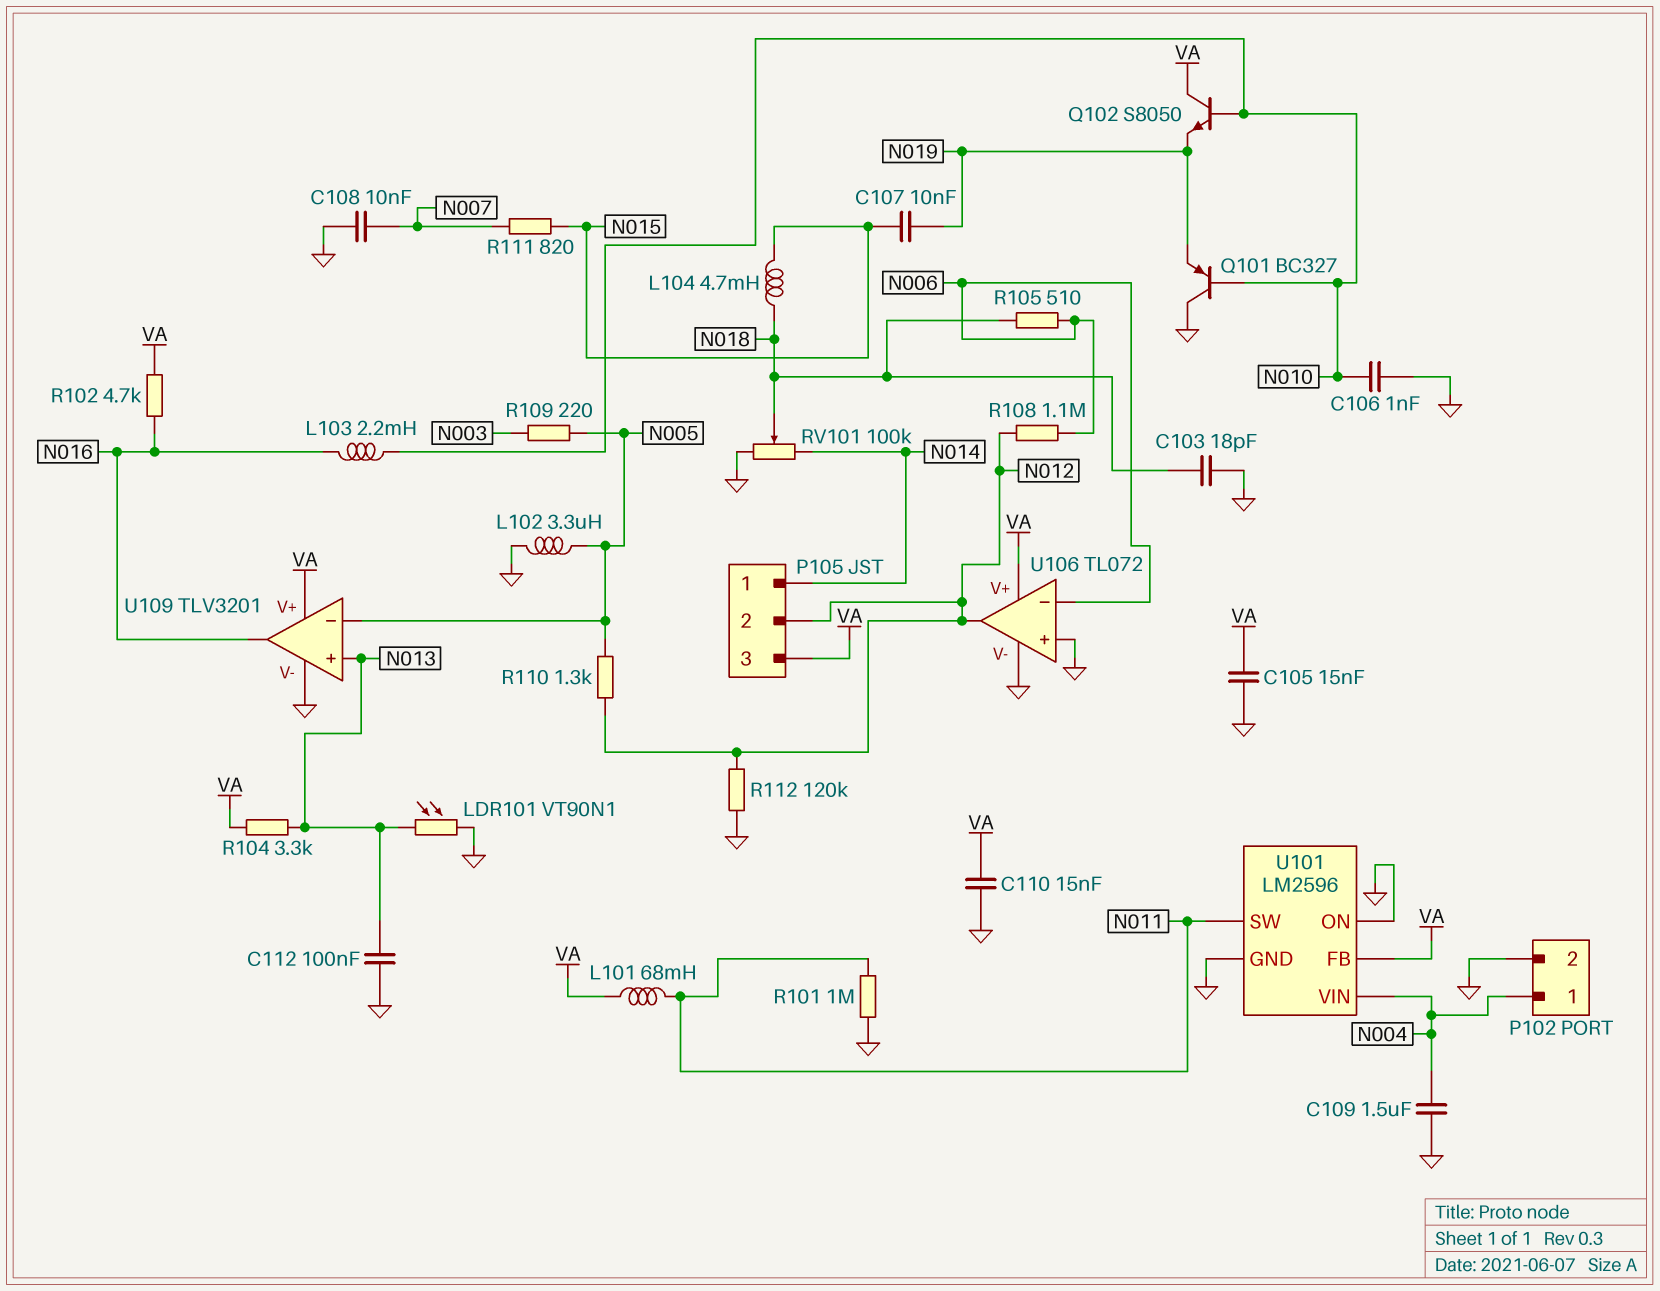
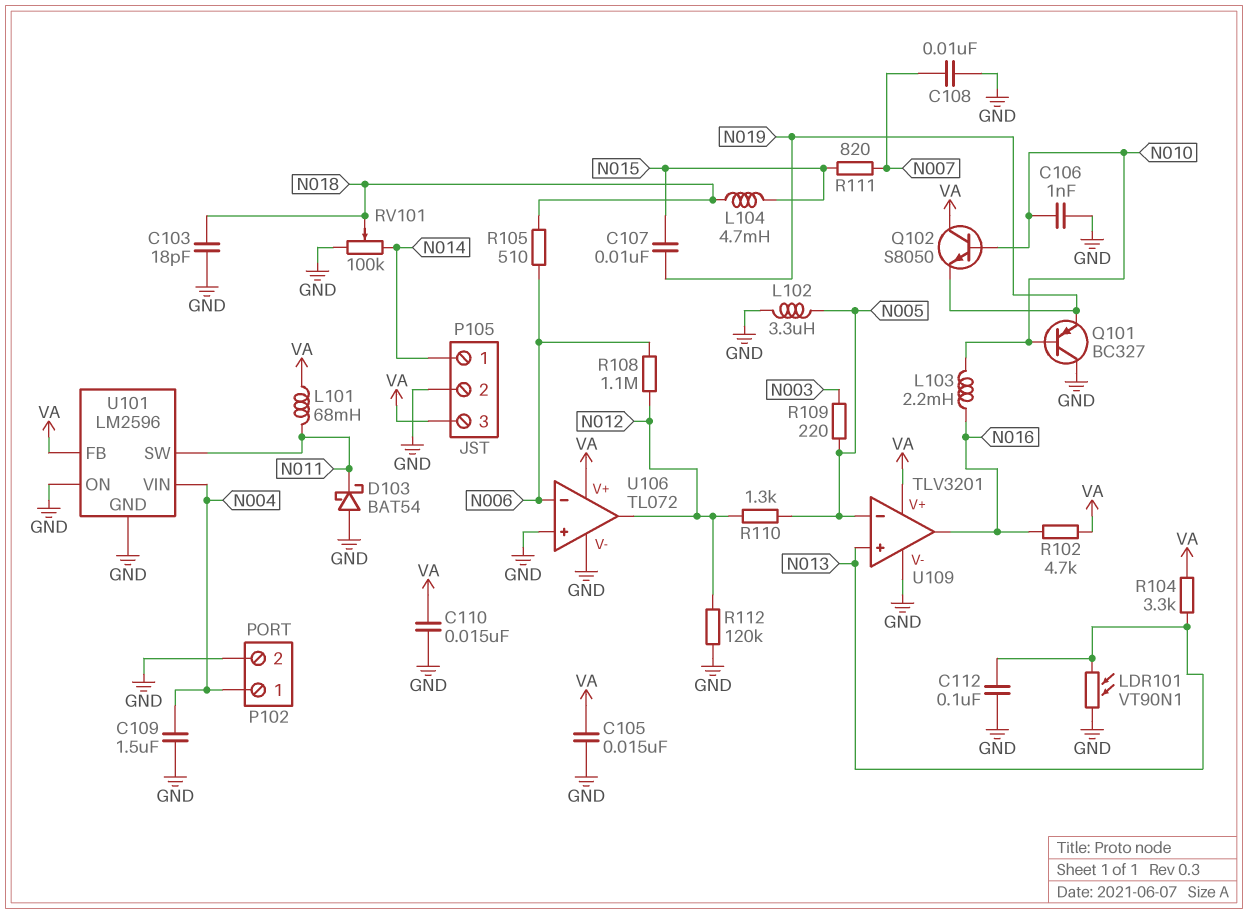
D103: none -> schottky BAT54 (A GND, K N011)
P105 pin 2: N012 -> GND
R101: 1M (GND, N011) -> none

